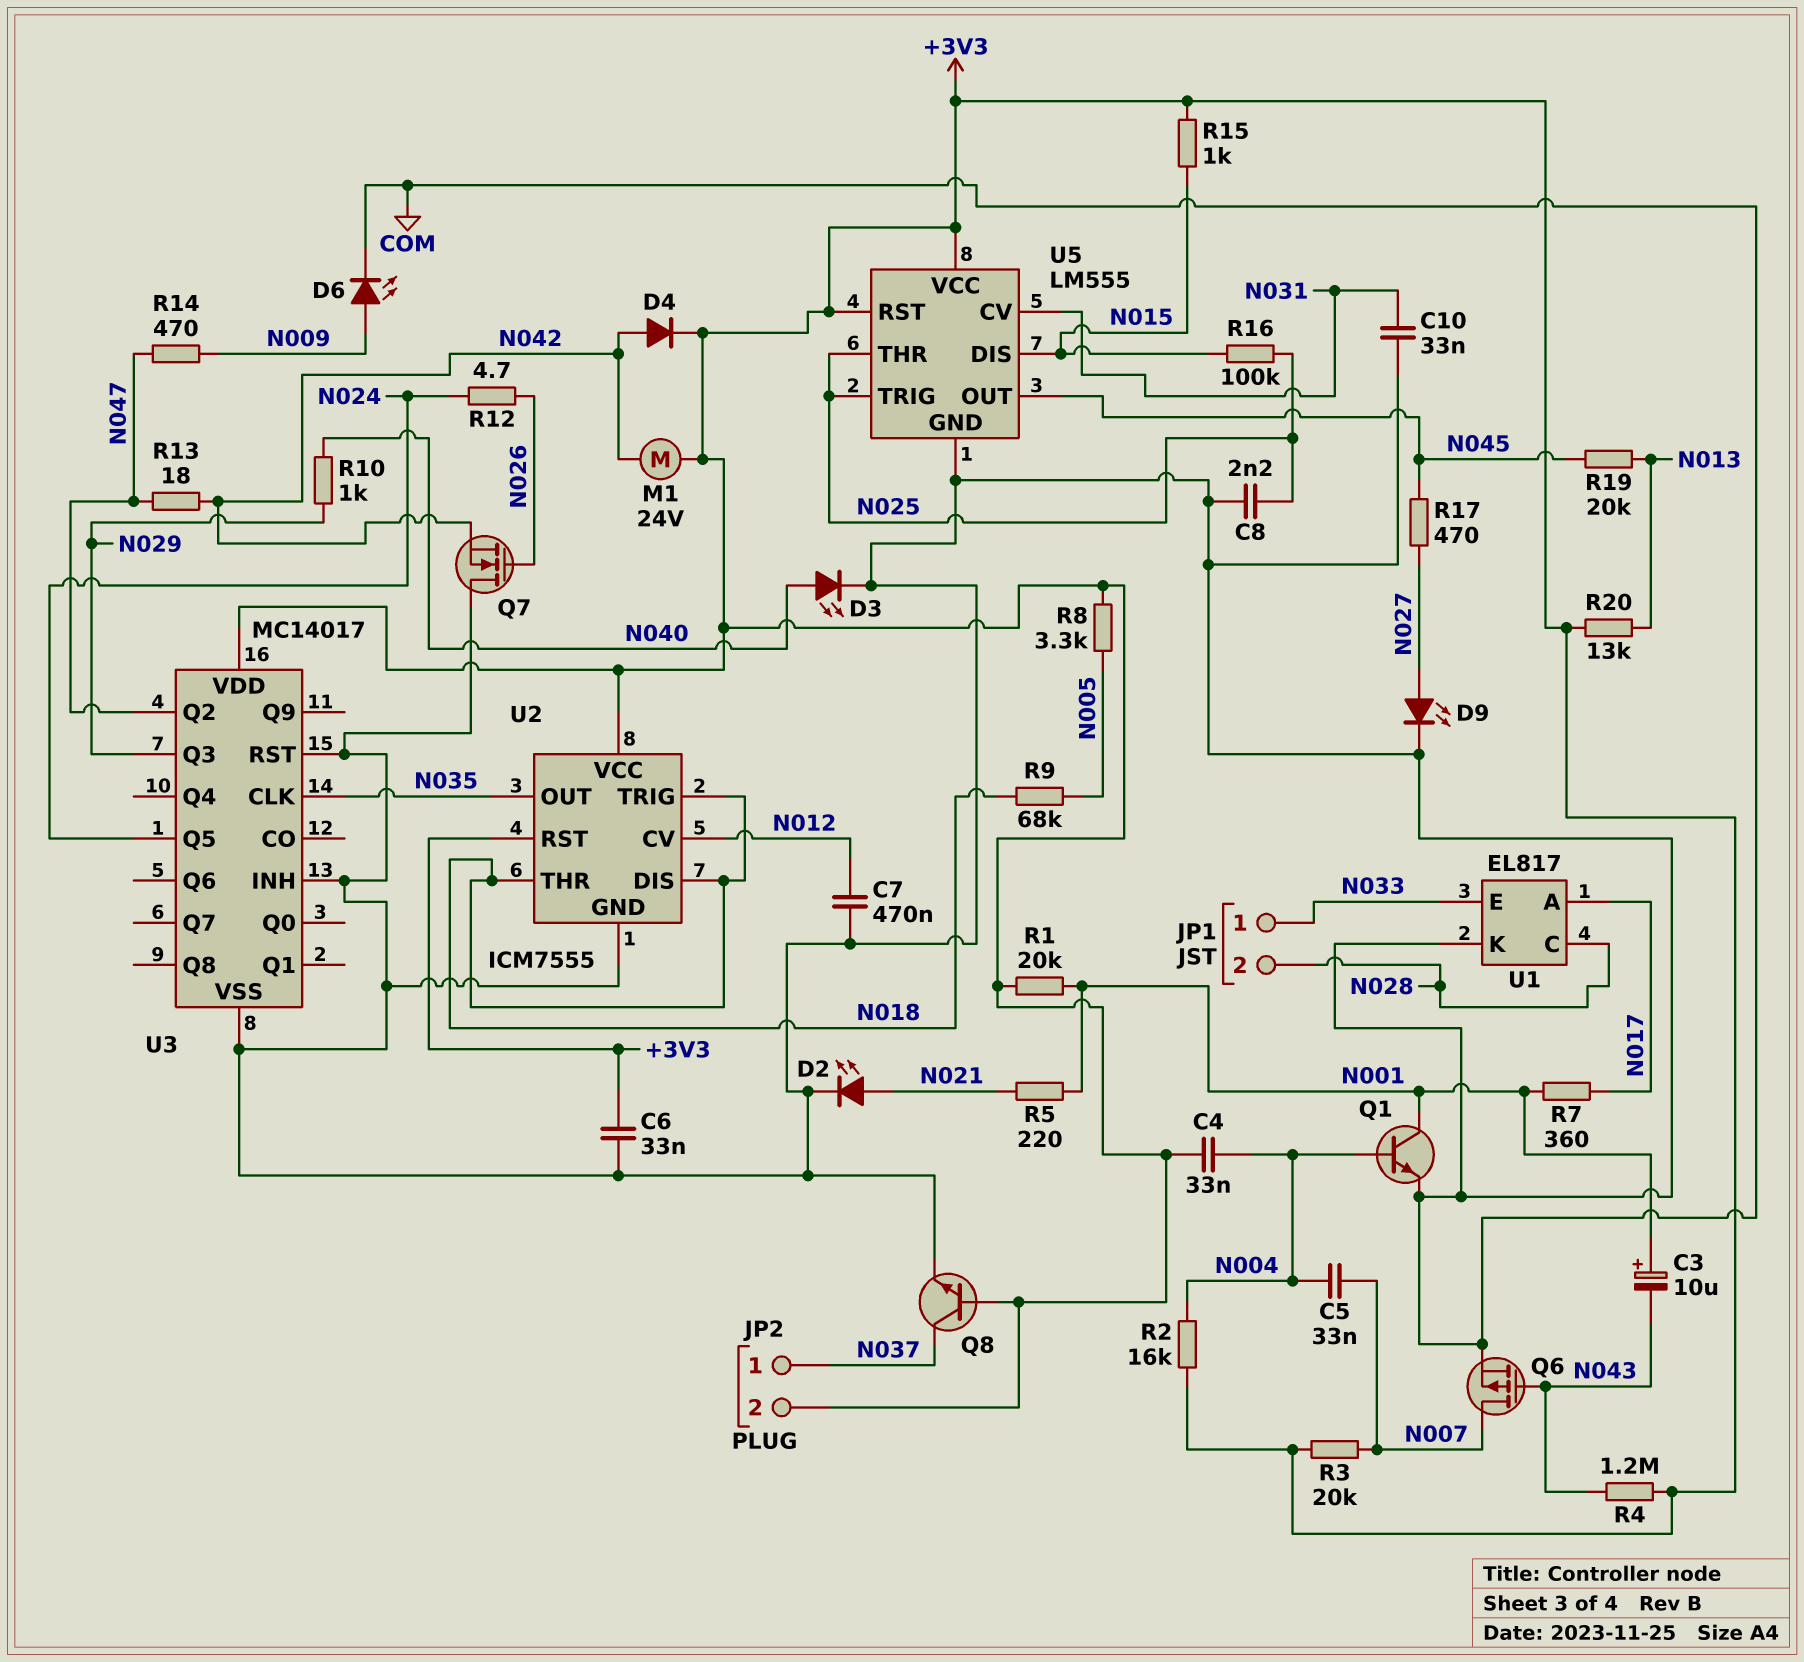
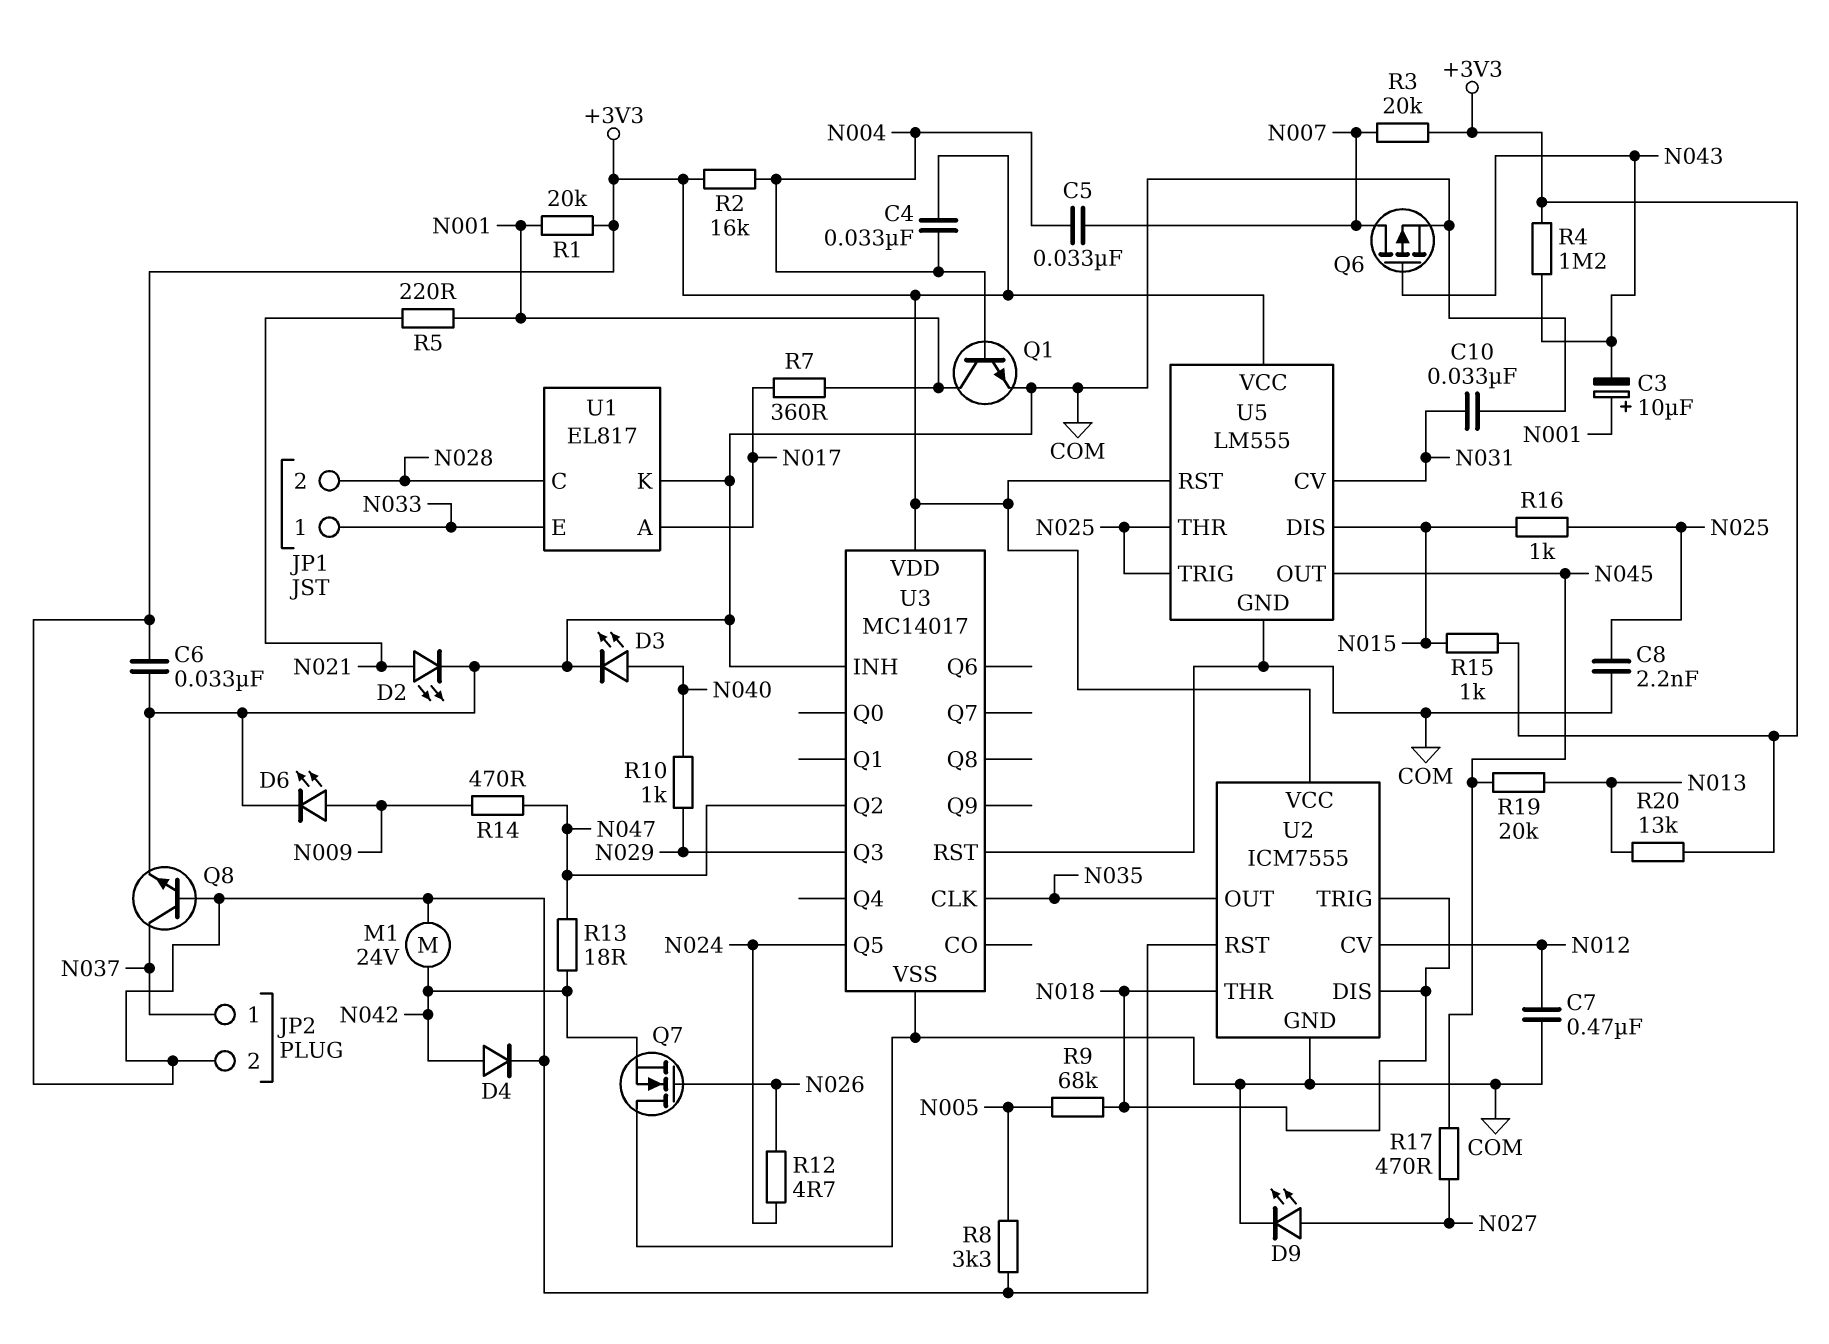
R16: 100k (N015, N025) -> 1k (N015, N025)

